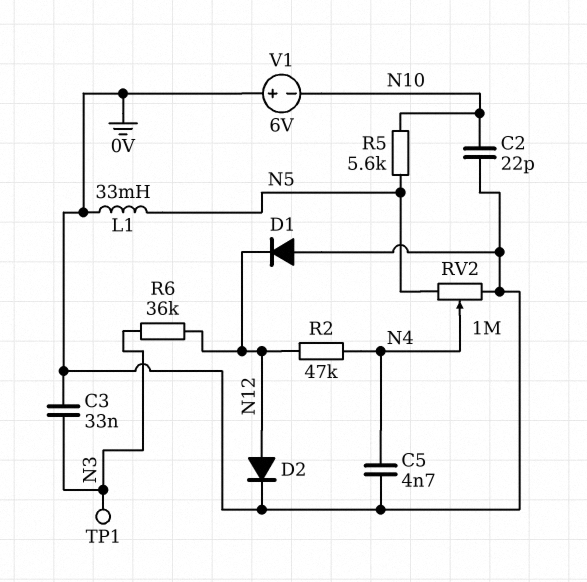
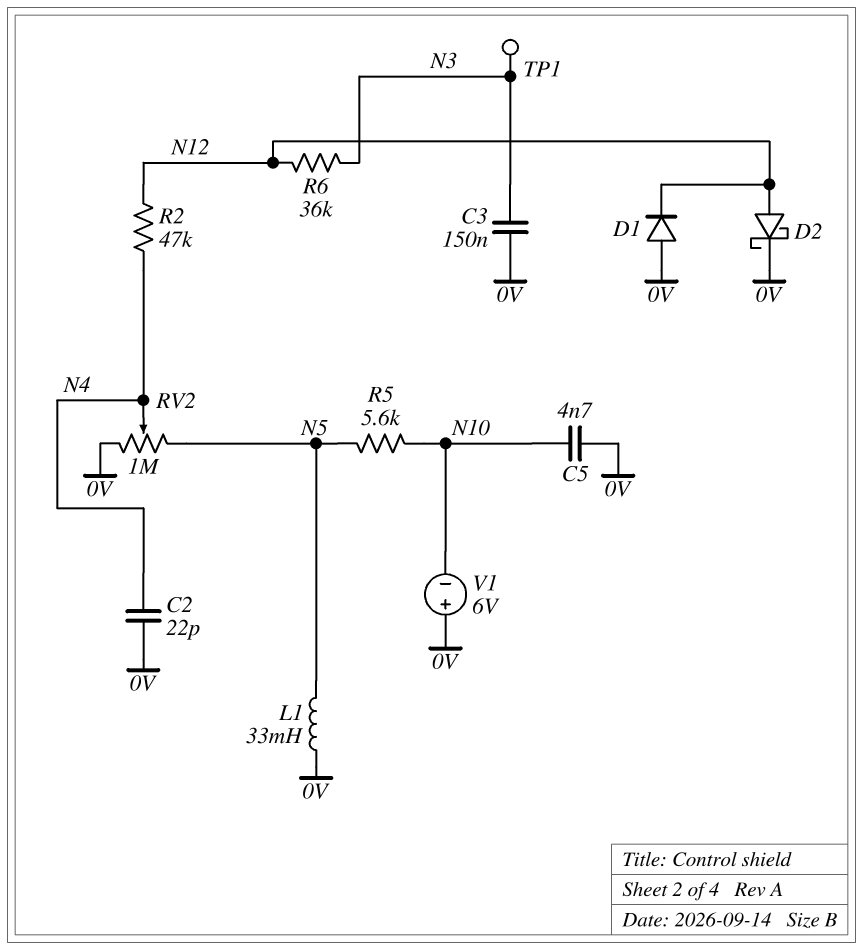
C2: 22pF (0V, N10) -> 22pF (0V, N4)
C3: 33nF (0V, N3) -> 150nF (0V, N3)
C5: 4.7nF (0V, N4) -> 4.7nF (0V, N10)
D2: diode (A N12, K 0V) -> schottky (A N12, K 0V)

